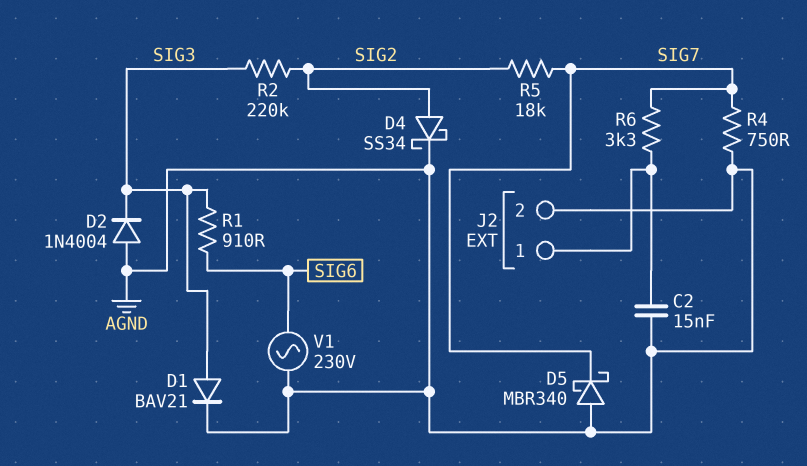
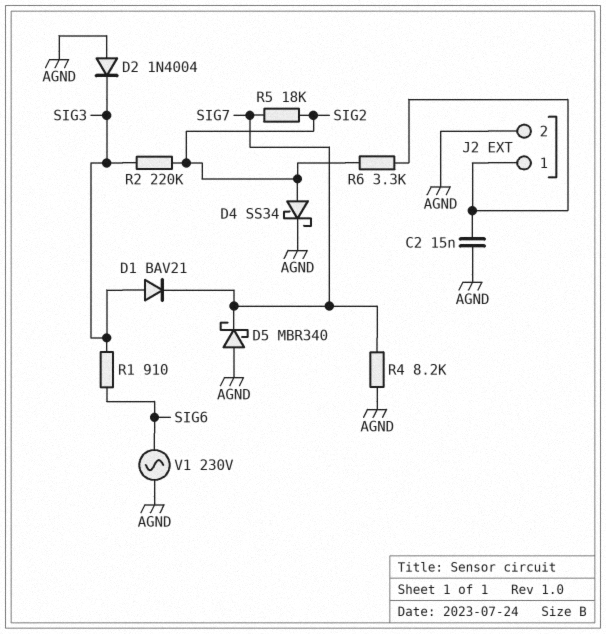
D1: diode BAV21 (A SIG3, K AGND) -> diode BAV21 (A SIG3, K SIG7)
R4: 750 (AGND, SIG7) -> 8.2k (AGND, SIG7)
R6: 3.3k (J2/1, SIG7) -> 3.3k (J2/1, SIG2)

